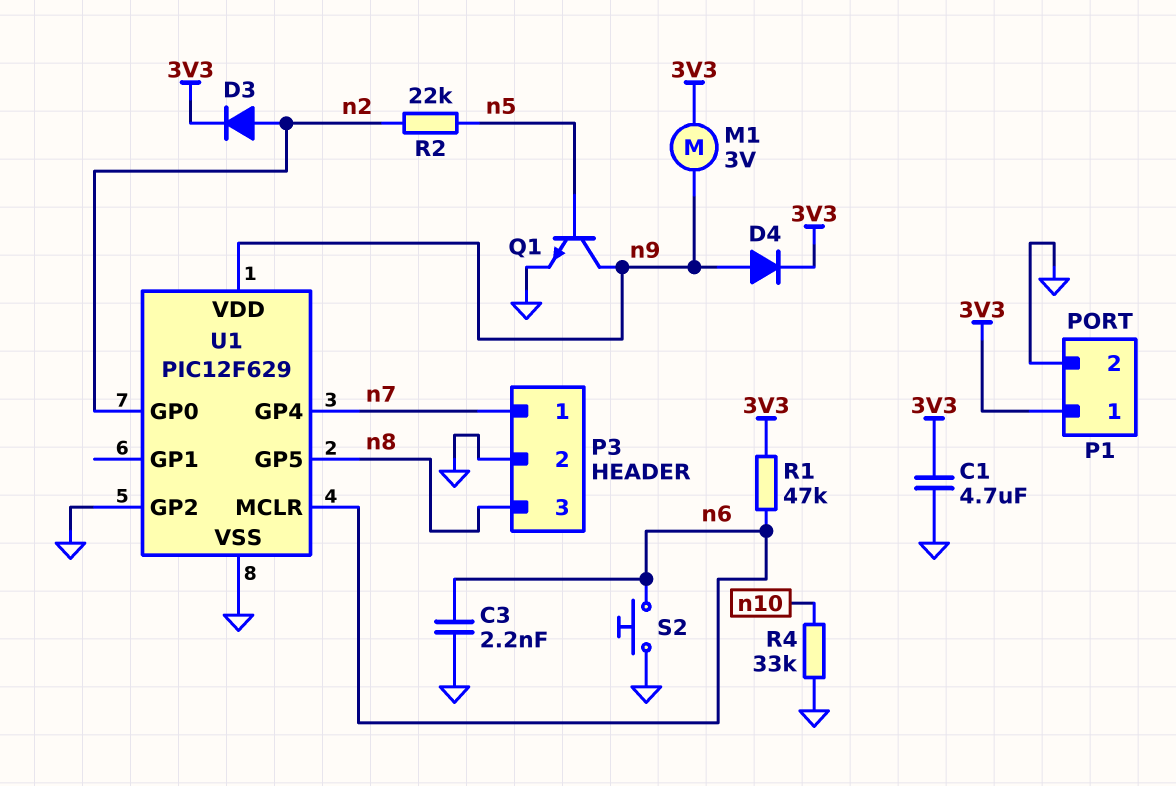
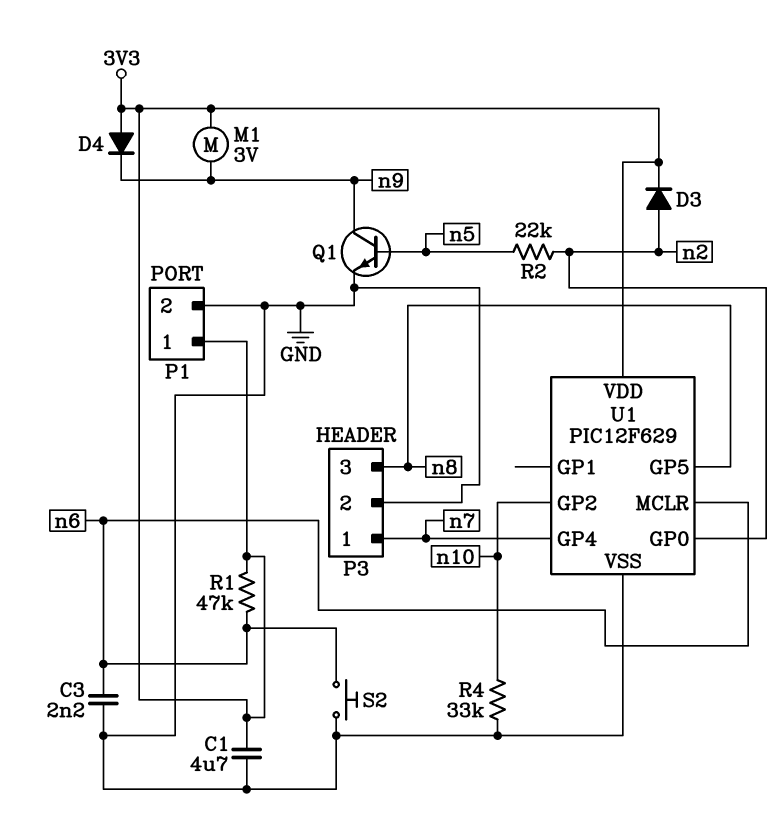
D4: diode (A n9, K 3V3) -> diode (A 3V3, K n9)
U1 pin GP2: GND -> n10
U1 pin VDD: n9 -> 3V3

